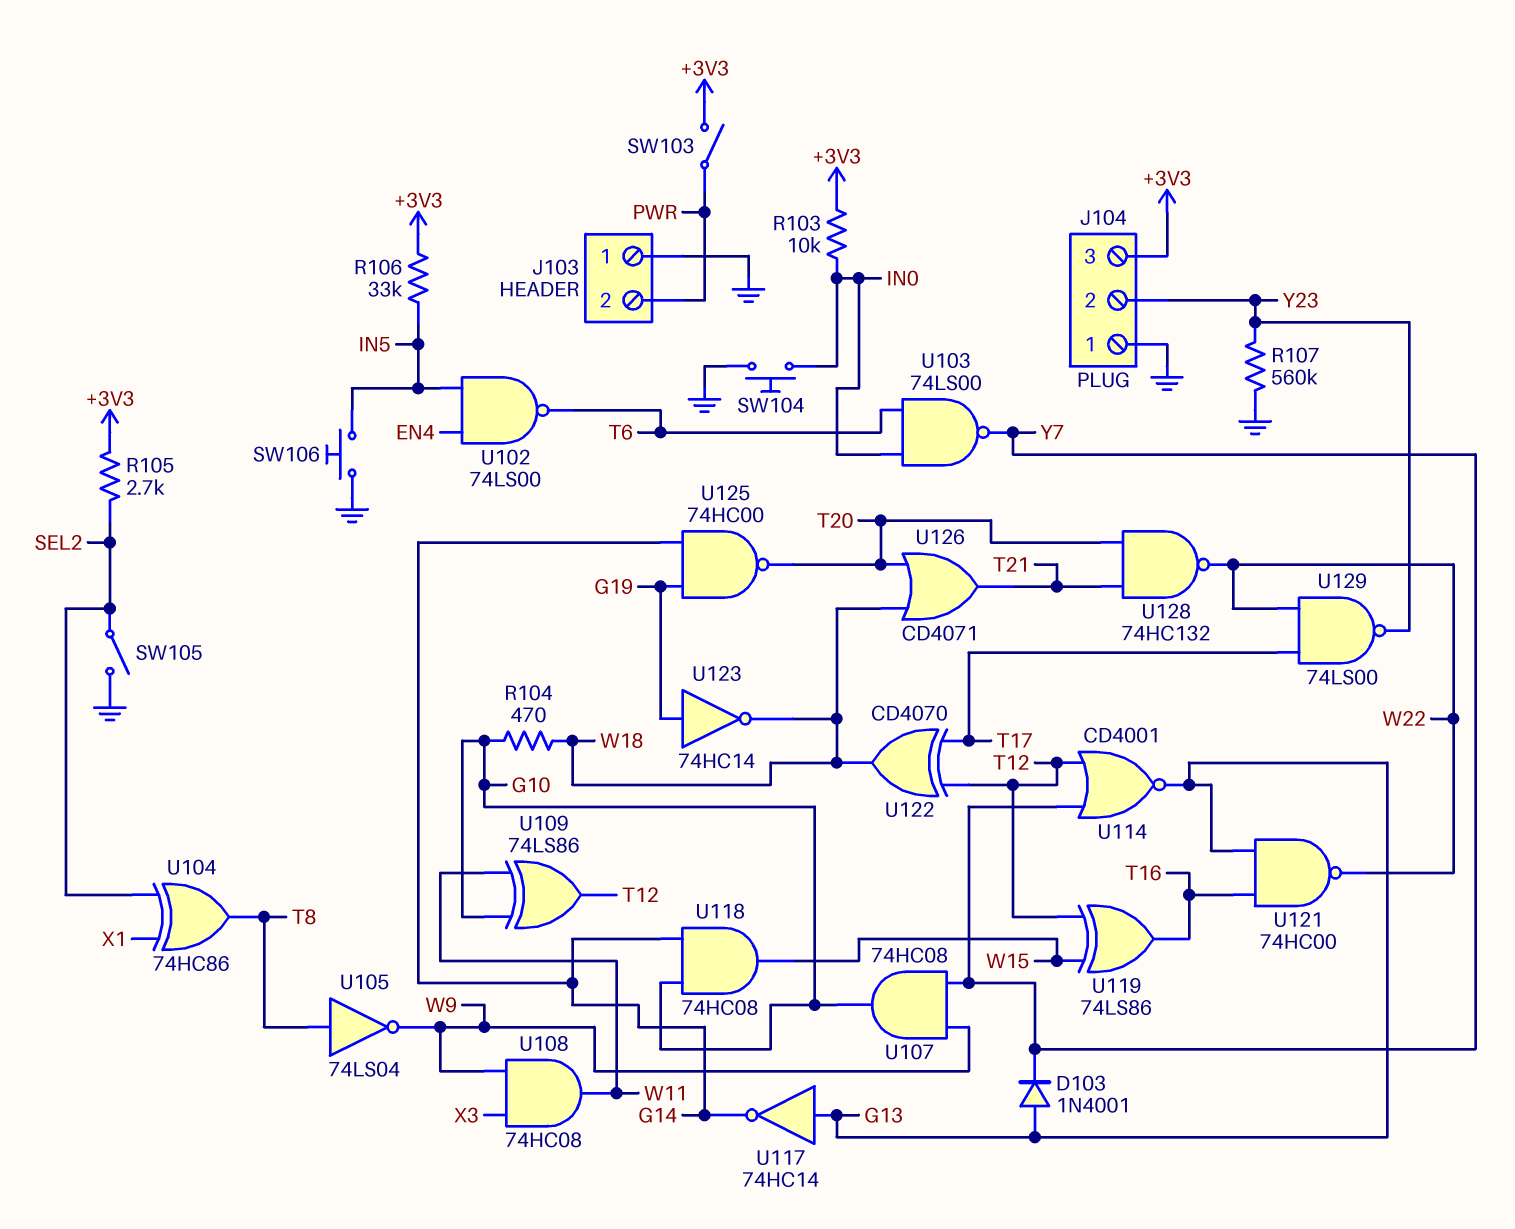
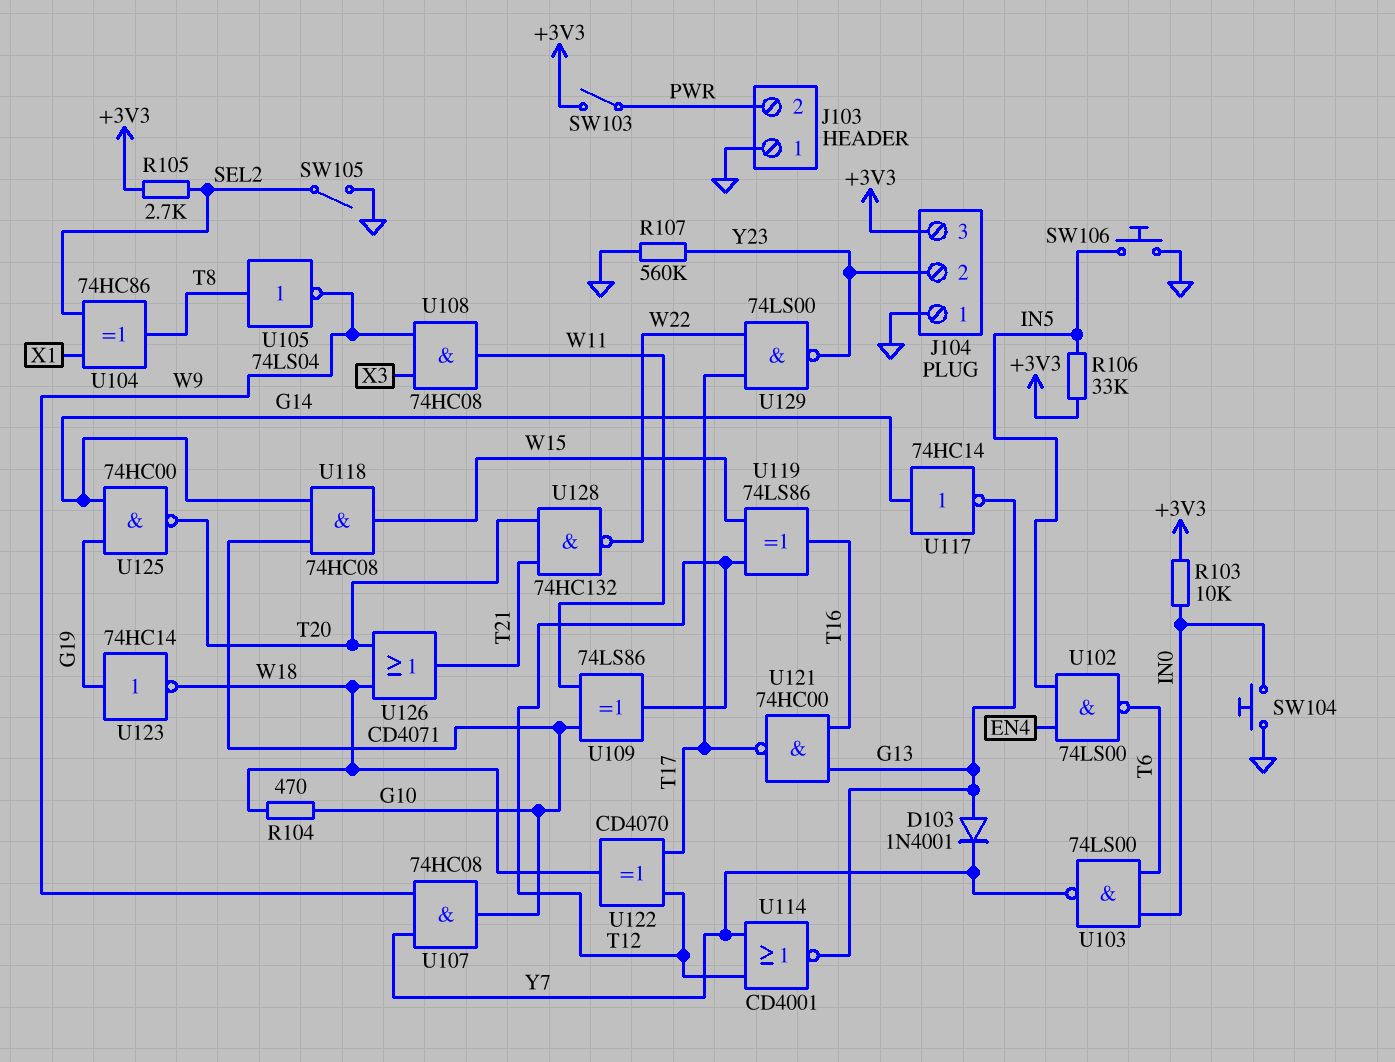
U117: NOT 74HC14 (in G13, out G14) -> NOT 74HC14 (in G14, out G13)
U121: NAND 74HC00 (in G13, in T16, out W22) -> NAND 74HC00 (in G13, in T16, out T17)

